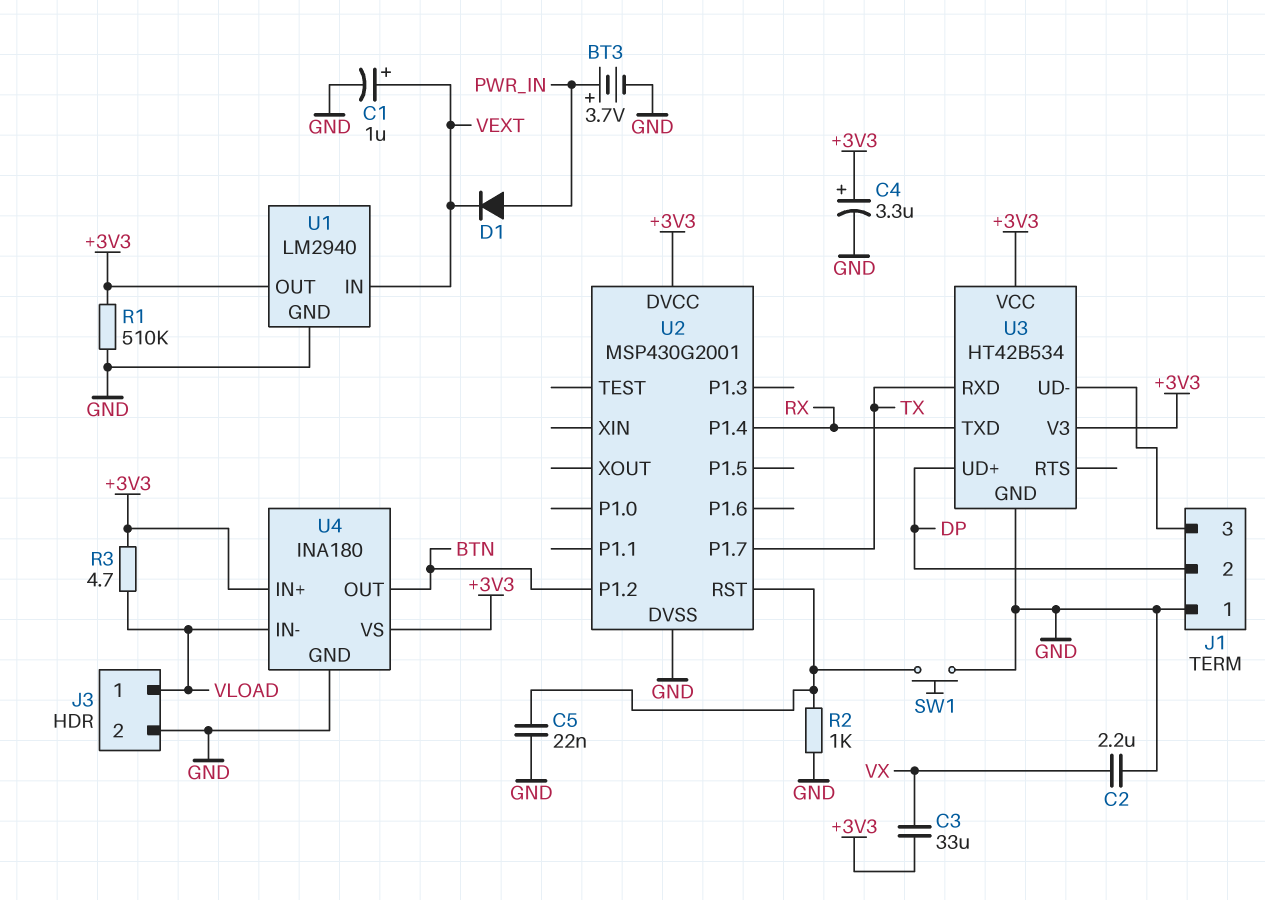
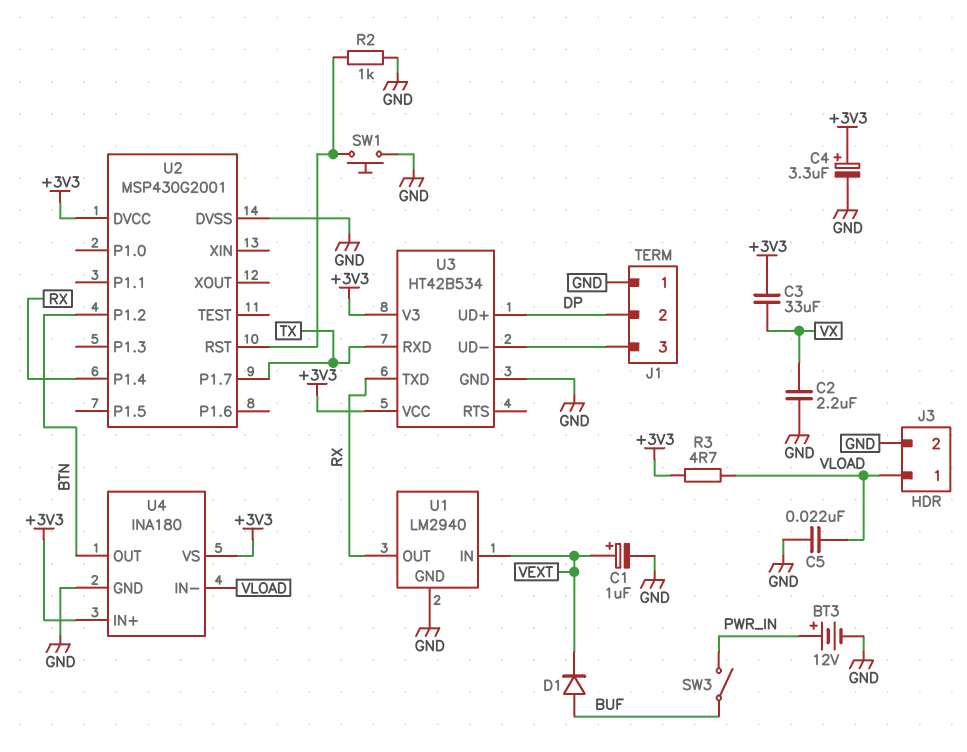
BT3: 3.7V (plus PWR_IN, minus GND) -> 12V (plus PWR_IN, minus GND)
C5: 22nF (GND, U2/RST) -> 22nF (GND, VLOAD)
D1: diode (A PWR_IN, K VEXT) -> diode (A BUF, K VEXT)
R1: 510k (+3V3, GND) -> none
SW3: none -> switch (BUF, PWR_IN)
U1 pin OUT: +3V3 -> RX

